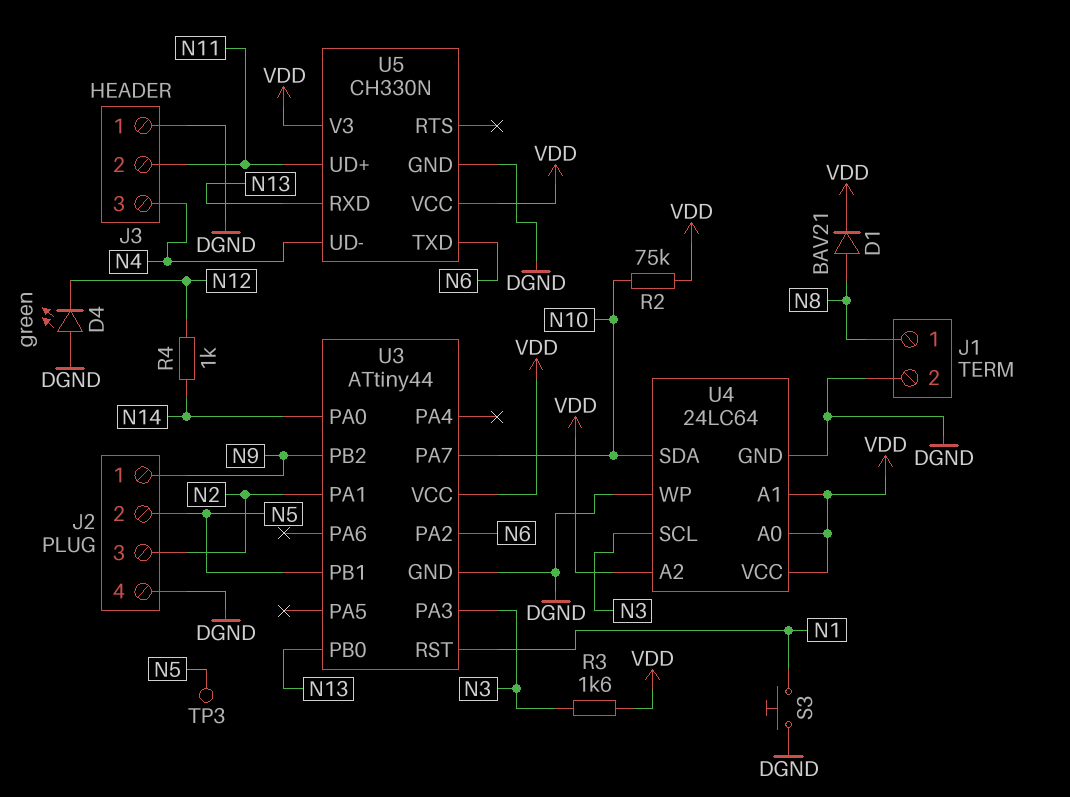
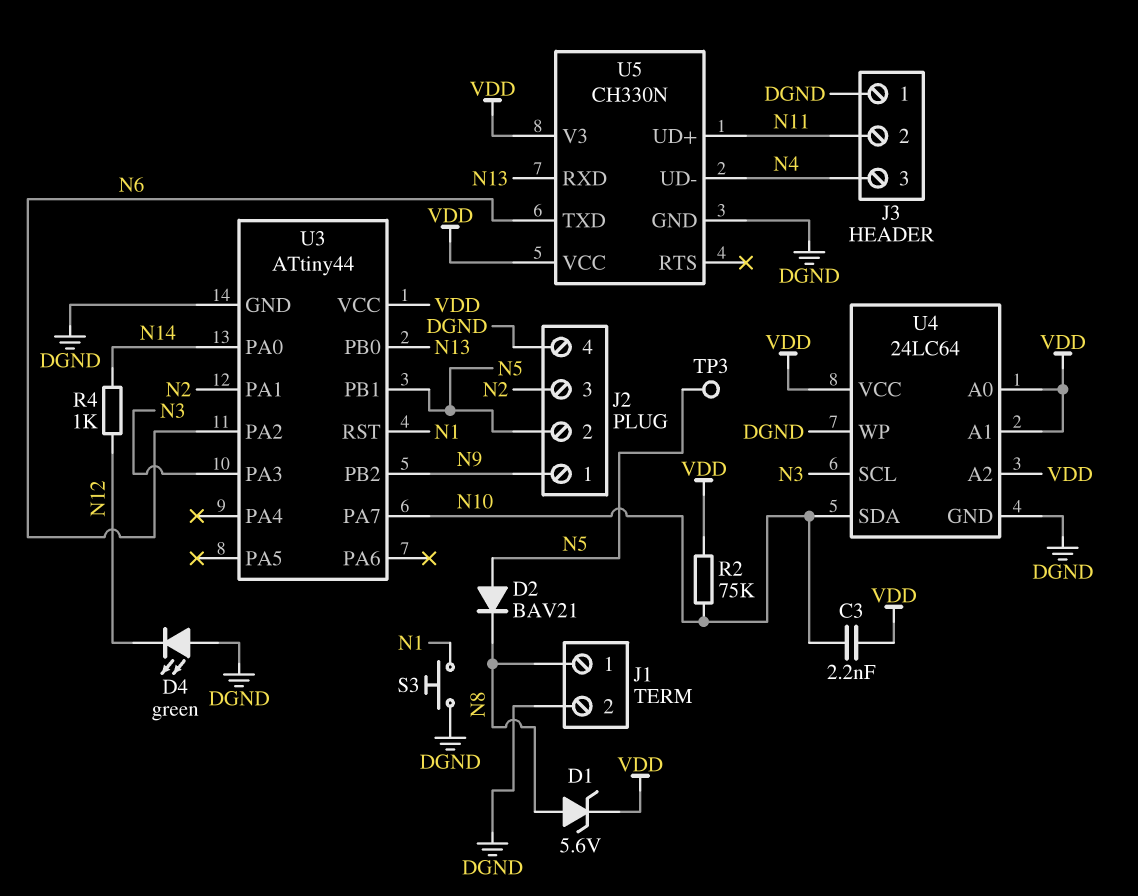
C3: none -> 2.2nF (N10, VDD)
D1: diode BAV21 (A N8, K VDD) -> zener 5.6V (A N8, K VDD)
D2: none -> diode BAV21 (A N5, K N8)
R3: 1.6k (N3, VDD) -> none

